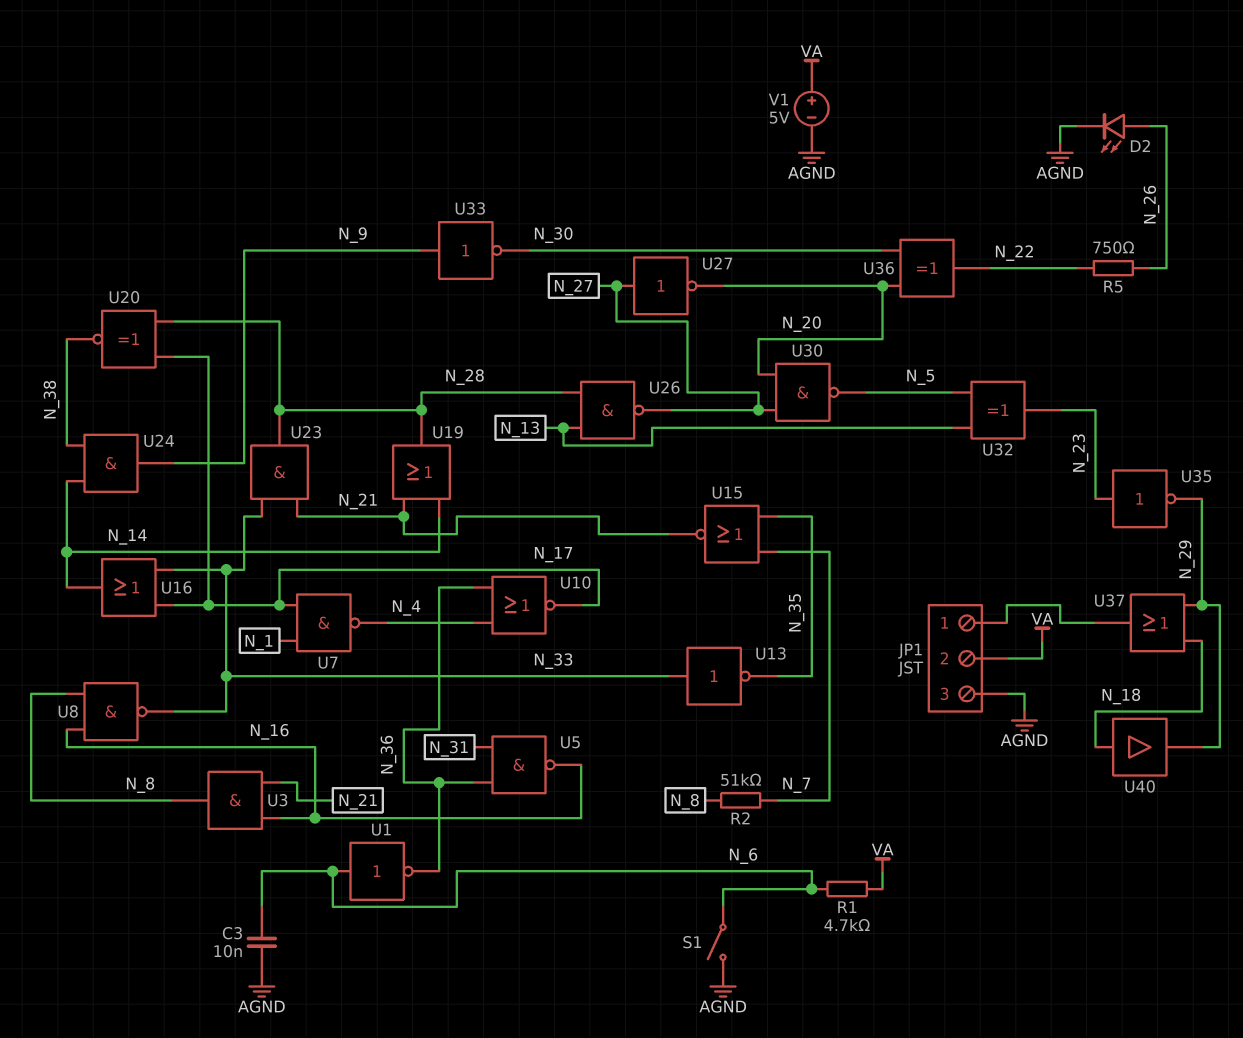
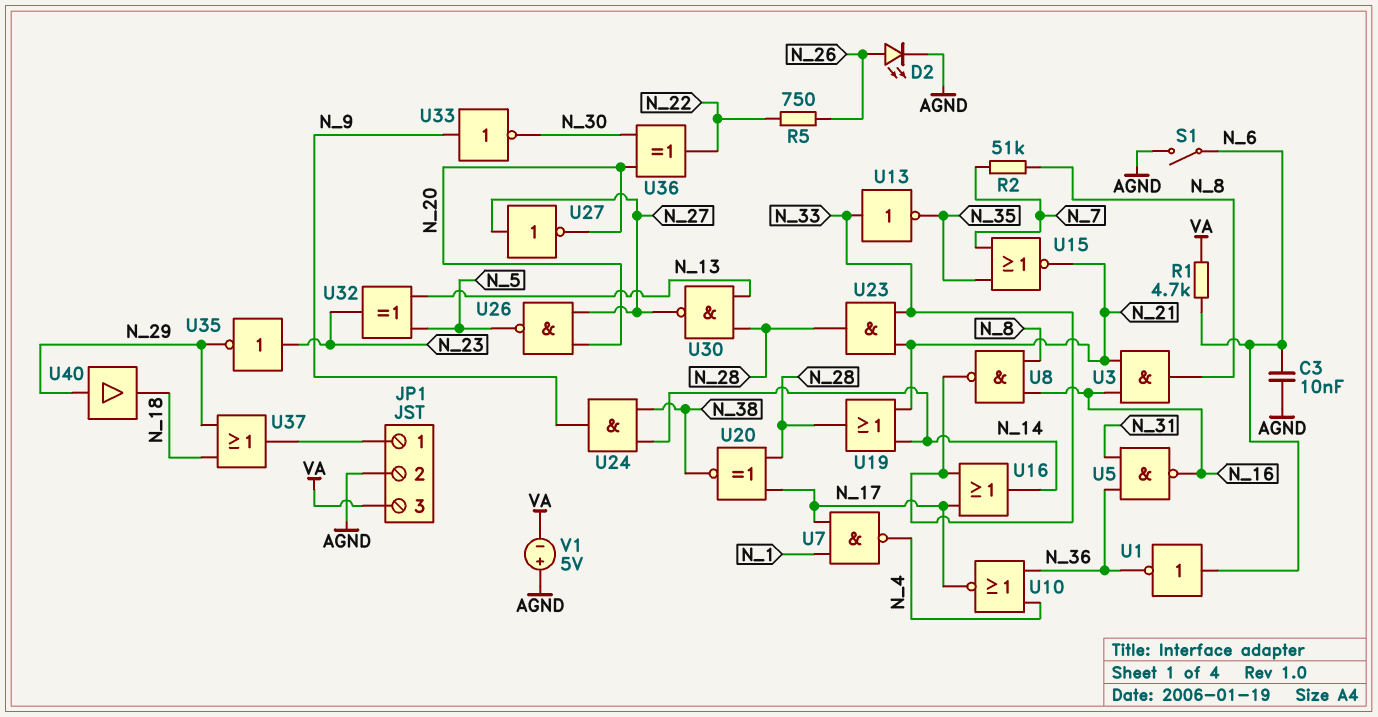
JP1 pin 2: VA -> AGND
JP1 pin 3: AGND -> VA
U26: NAND (in N_13, in N_28, out N_27) -> NAND (in N_20, in N_27, out N_5)
U30: NAND (in N_20, in N_27, out N_5) -> NAND (in N_13, in N_28, out N_27)
U40: buffer (in N_18, out N_29) -> buffer (in N_29, out N_18)
V1: 5V (plus VA, minus AGND) -> 5V (plus AGND, minus VA)

